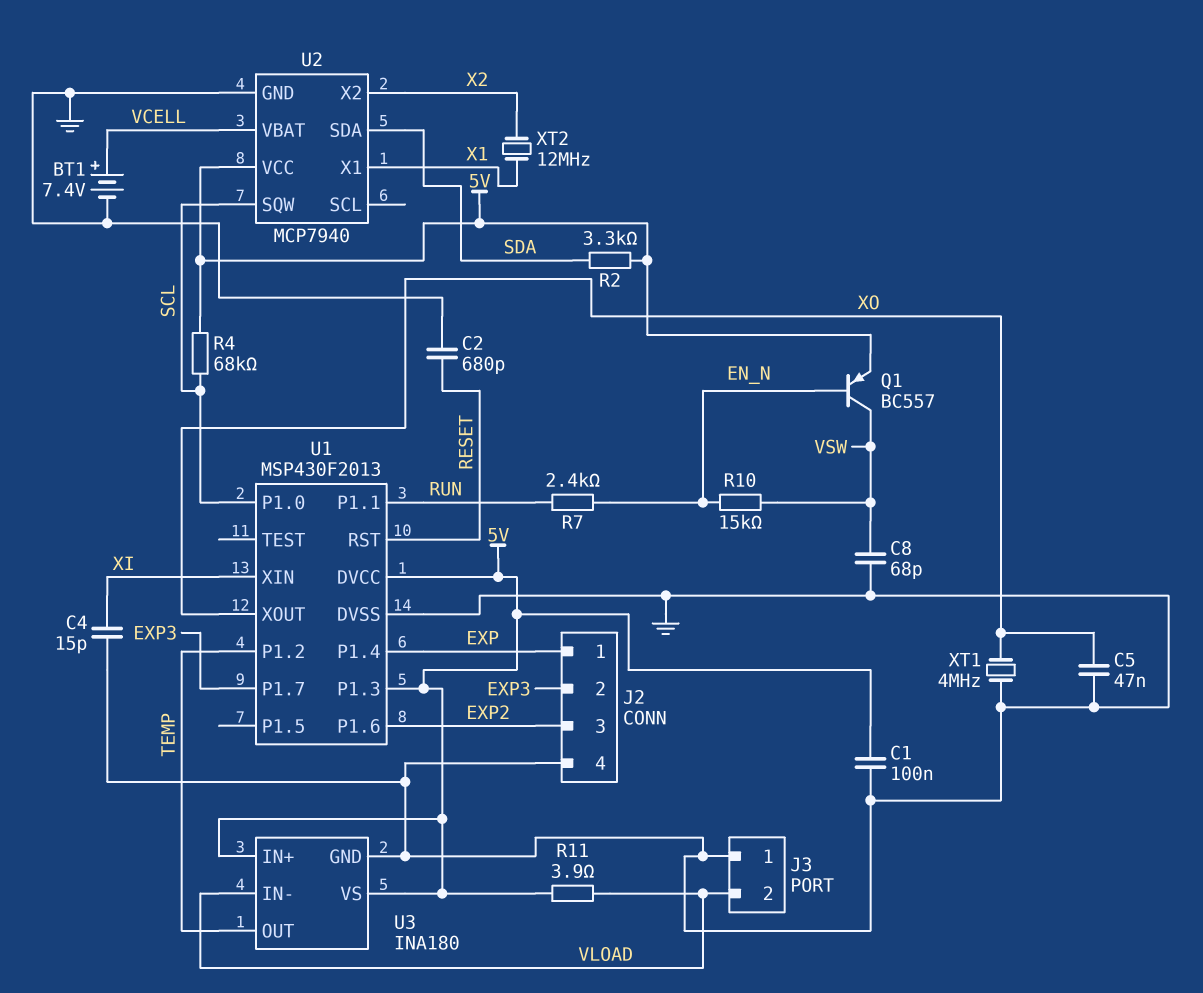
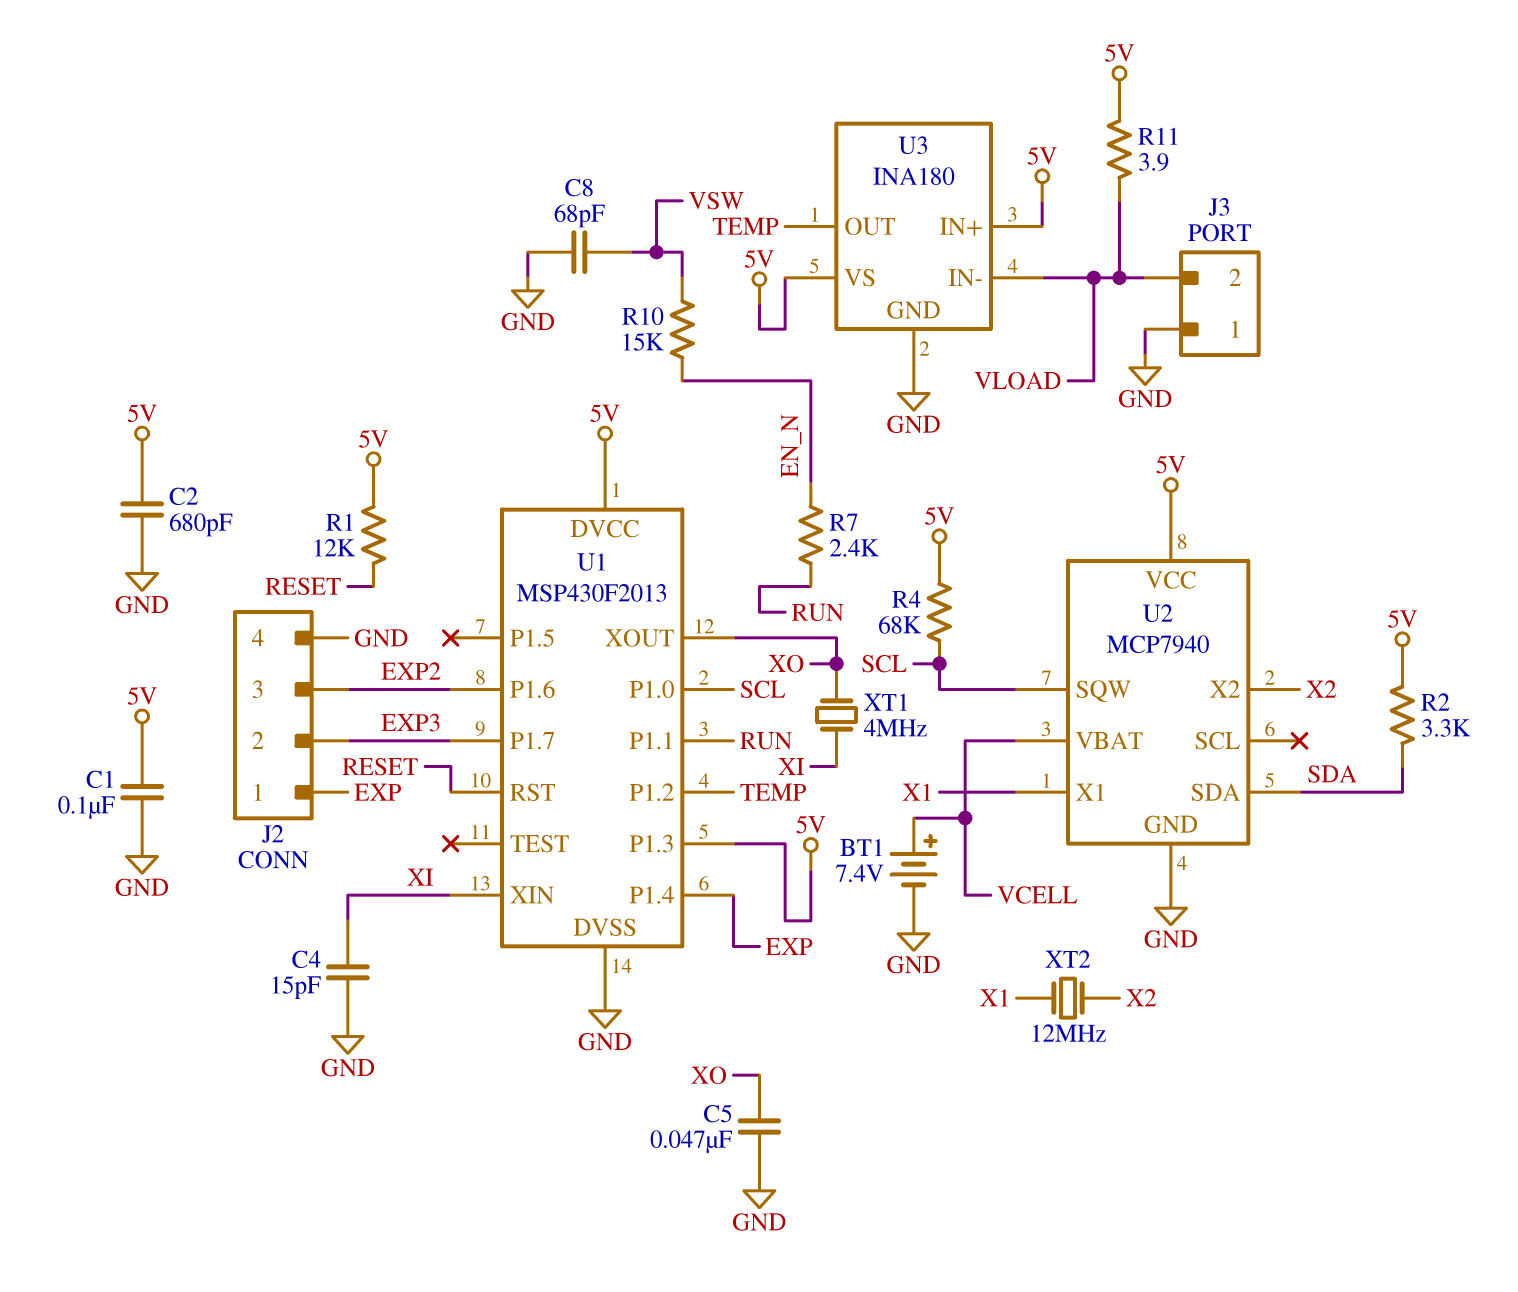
C2: 680pF (GND, RESET) -> 680pF (5V, GND)
Q1: PNP BC557 (B EN_N, C VSW, E 5V) -> none
R1: none -> 12k (5V, RESET)
XT1: 4MHz (GND, XO) -> 4MHz (XI, XO)

